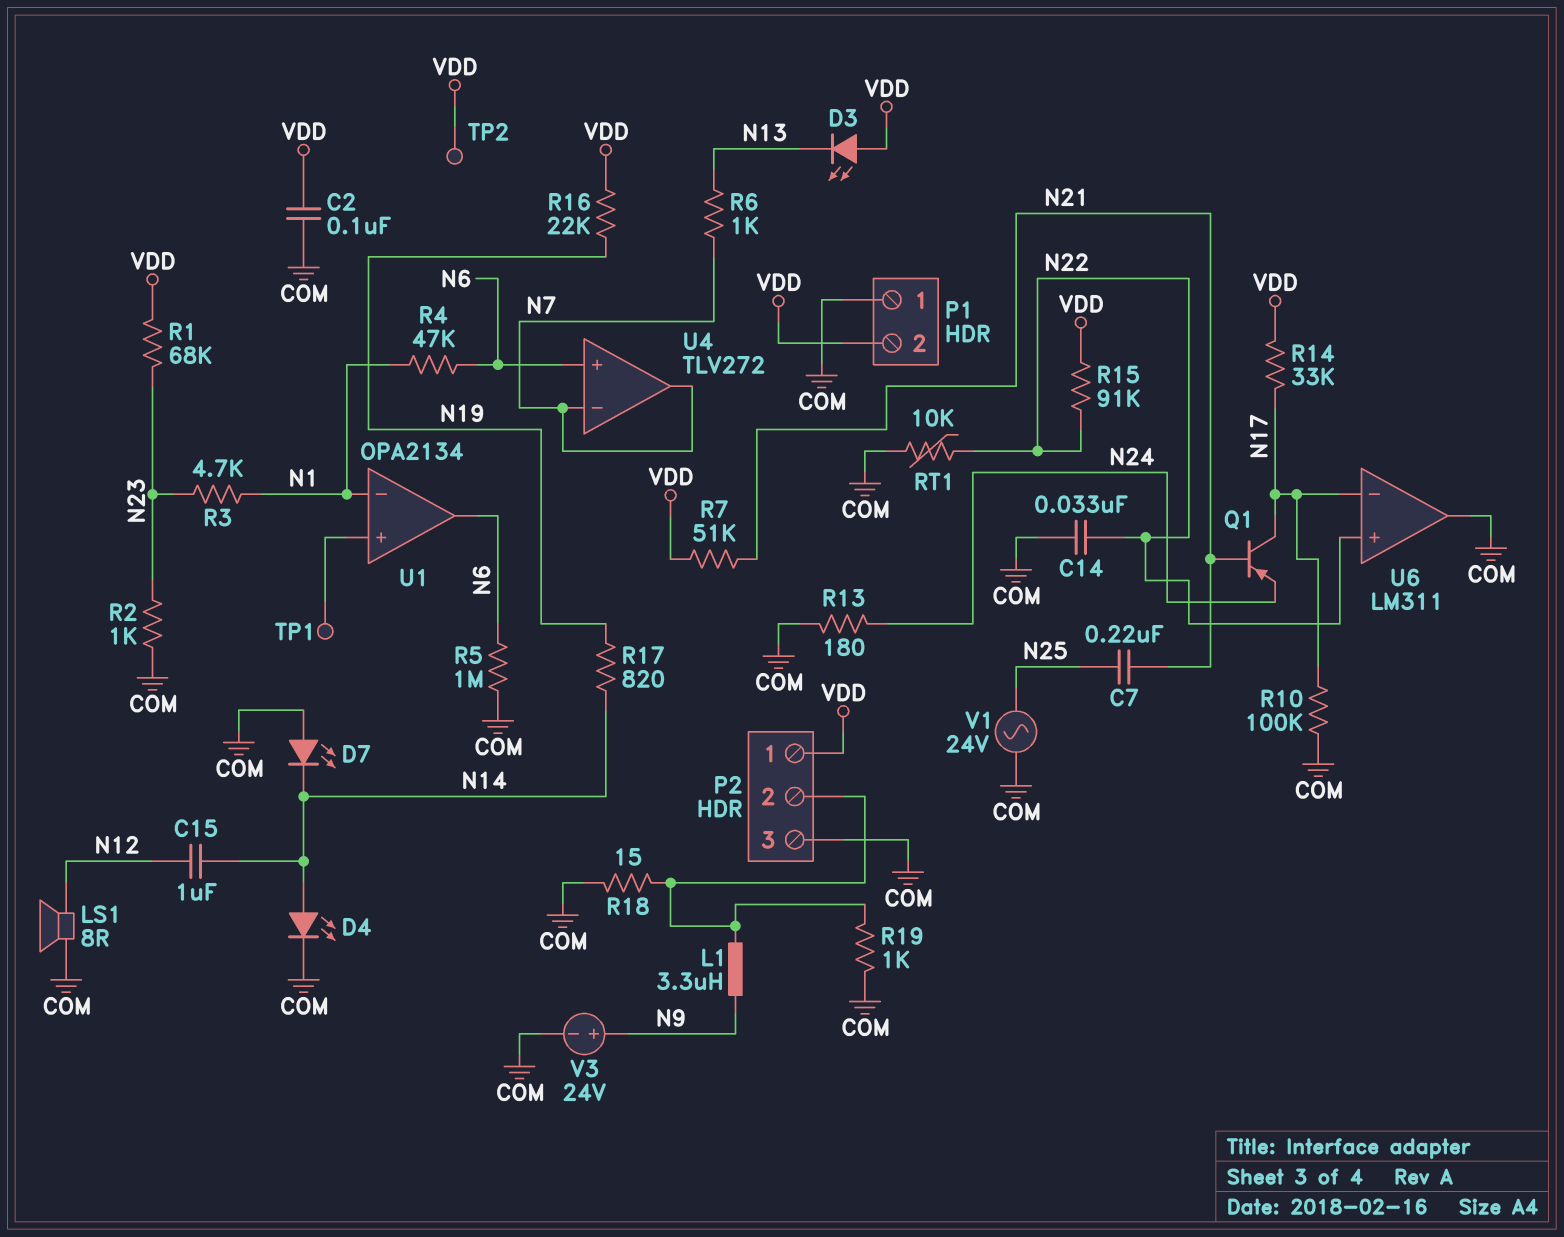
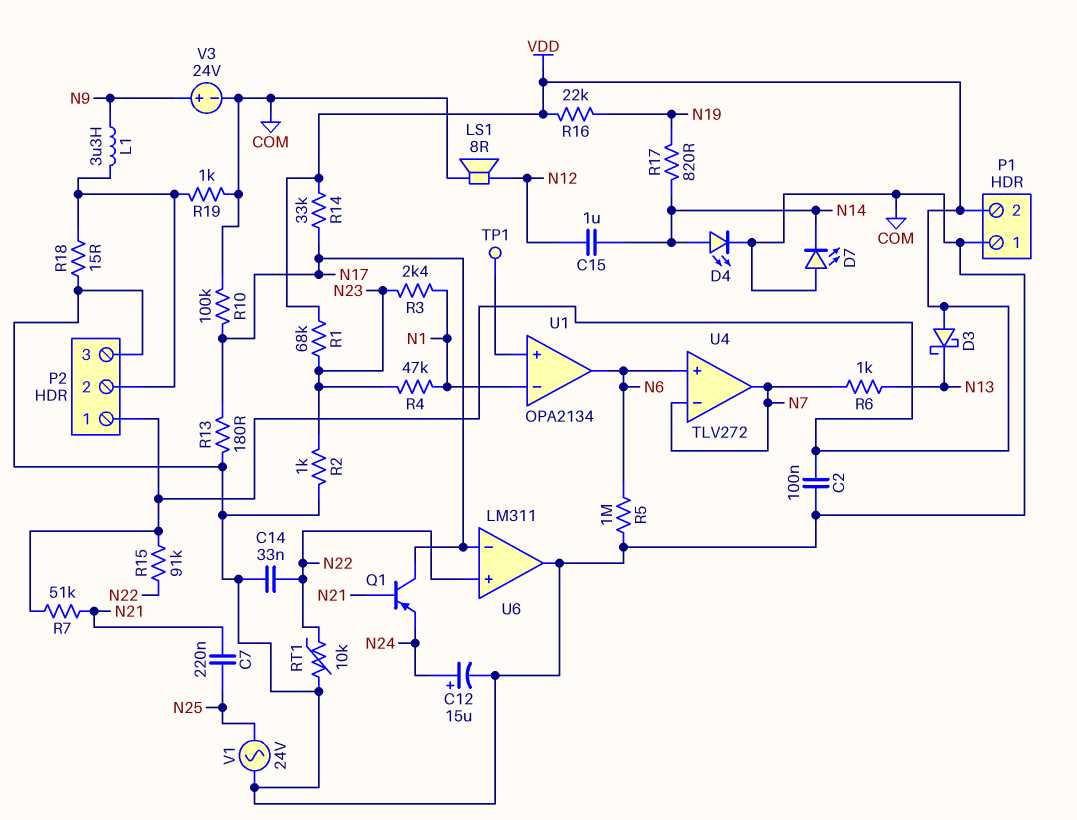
C12: none -> 15uF (plus N24, minus COM)
D3: LED (A VDD, K N13) -> schottky (A VDD, K N13)
R3: 4.7k (N1, N23) -> 2.4k (N1, N23)
R4: 47k (N1, N6) -> 47k (N1, N23)
R13: 180 (COM, N24) -> 180 (COM, N17)
TP2: test point (VDD) -> none

